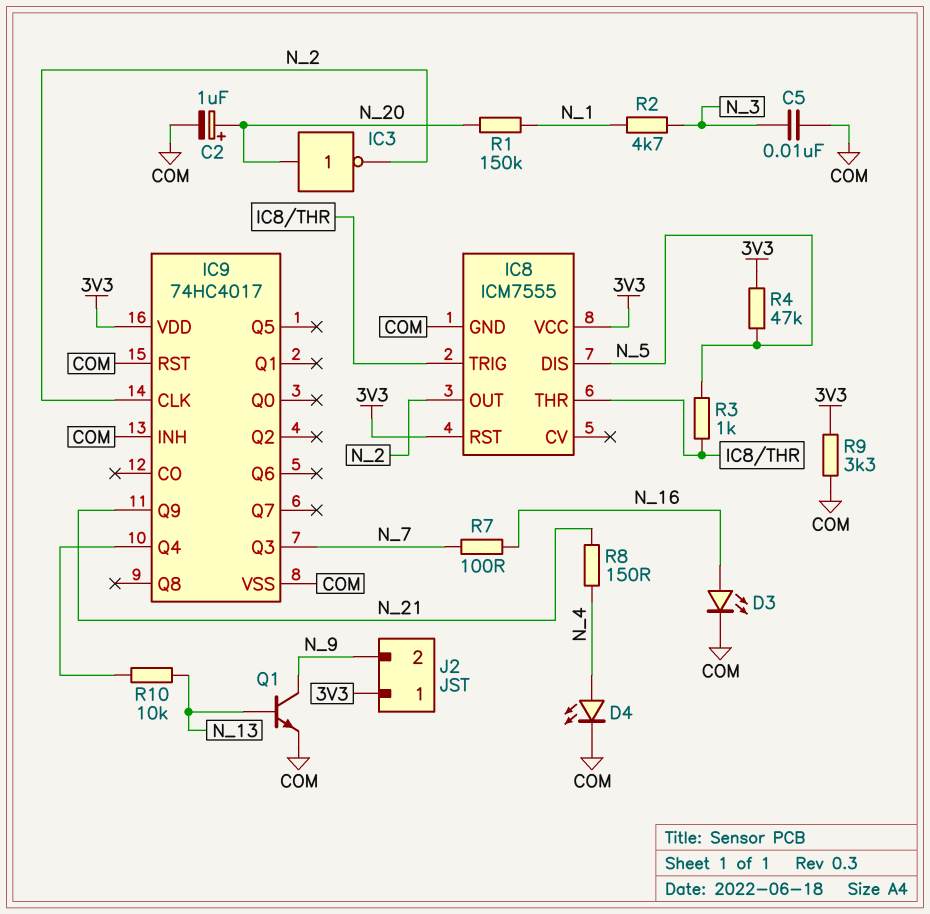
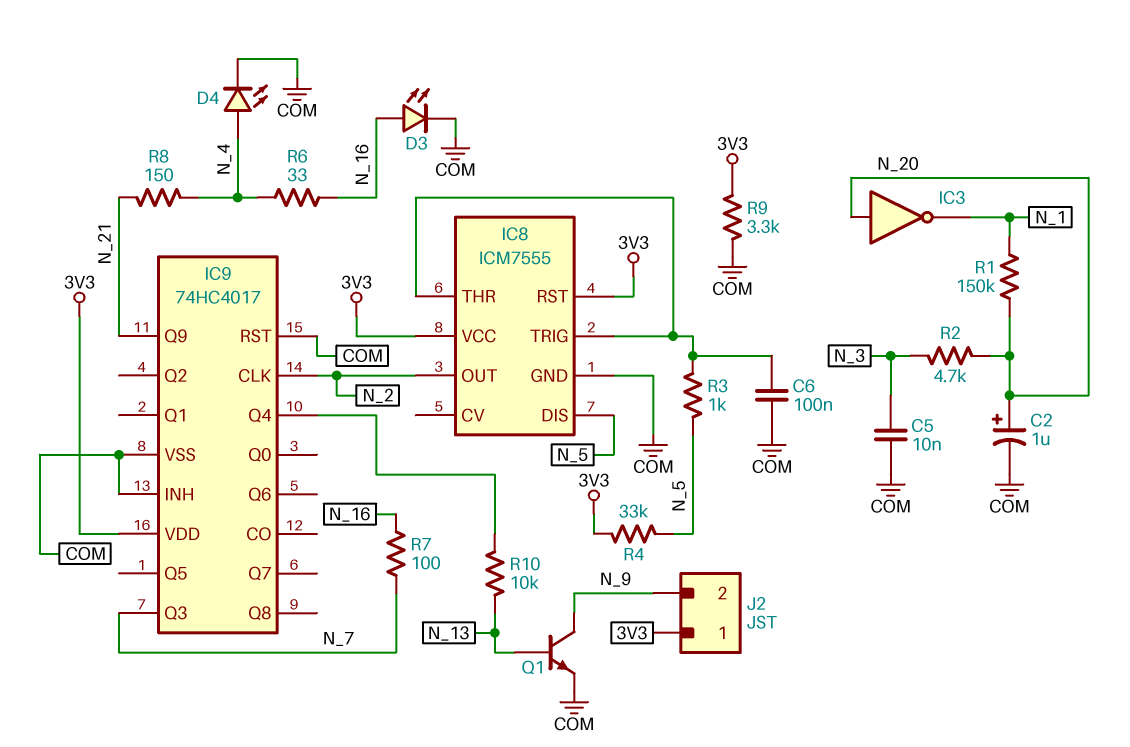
C6: none -> 100nF (COM, IC8/THR)
IC3: NOT (in N_20, out N_2) -> NOT (in N_20, out N_1)
R2: 4.7k (N_1, N_3) -> 4.7k (N_3, N_20)
R4: 47k (3V3, N_5) -> 33k (3V3, N_5)
R6: none -> 33 (N_4, N_16)

